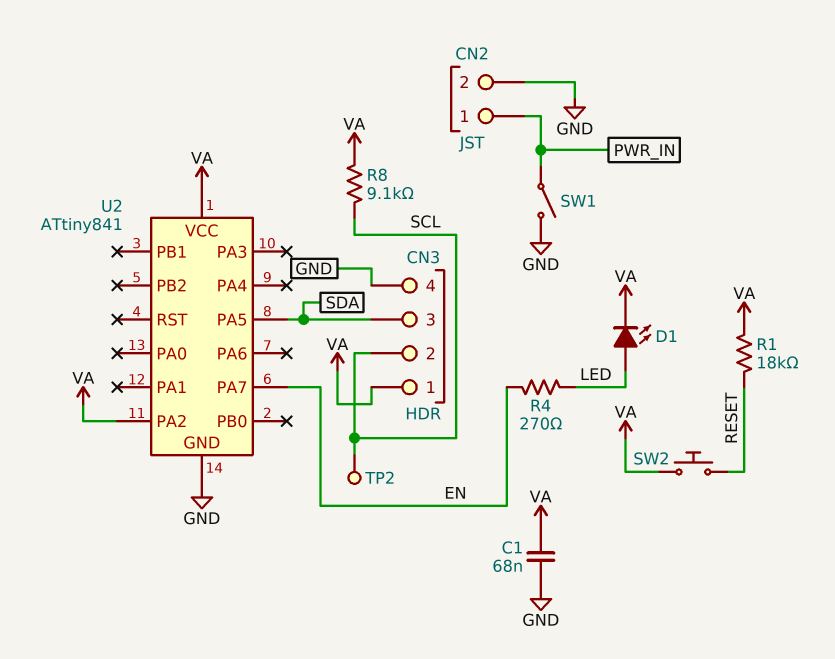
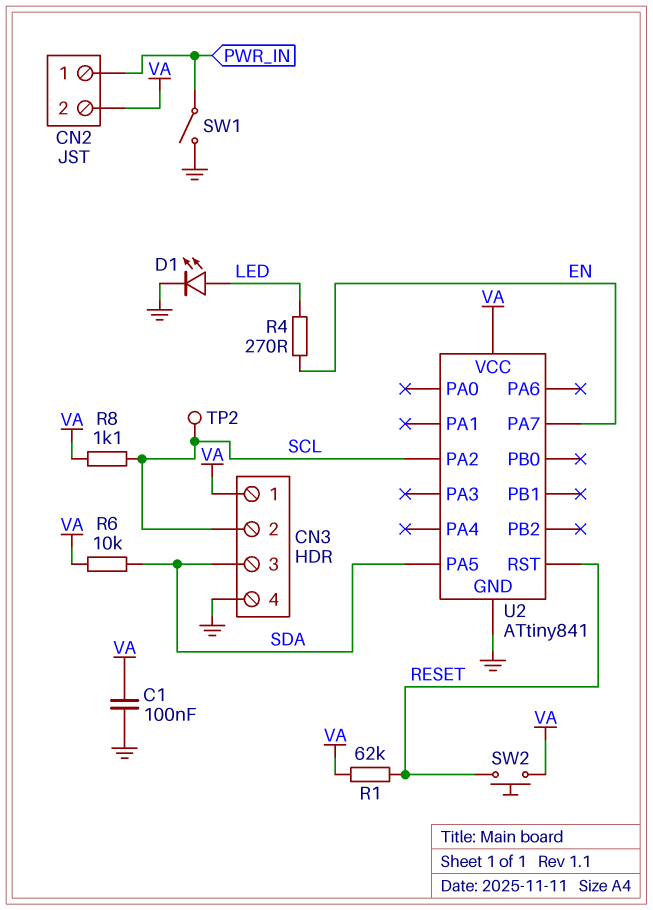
C1: 68nF (GND, VA) -> 100nF (GND, VA)
CN2 pin 2: GND -> VA
D1: LED (A LED, K VA) -> LED (A LED, K GND)
R1: 18k (RESET, VA) -> 62k (RESET, VA)
R6: none -> 10k (SDA, VA)
R8: 9.1k (SCL, VA) -> 1.1k (SCL, VA)
U2 pin PA2: VA -> SCL
U2 pin RST: none -> RESET

